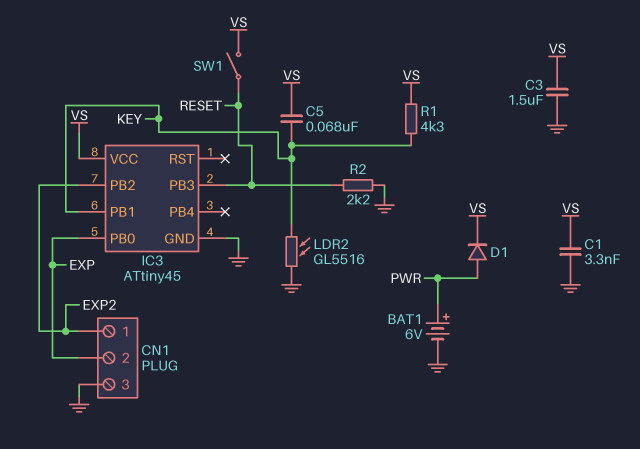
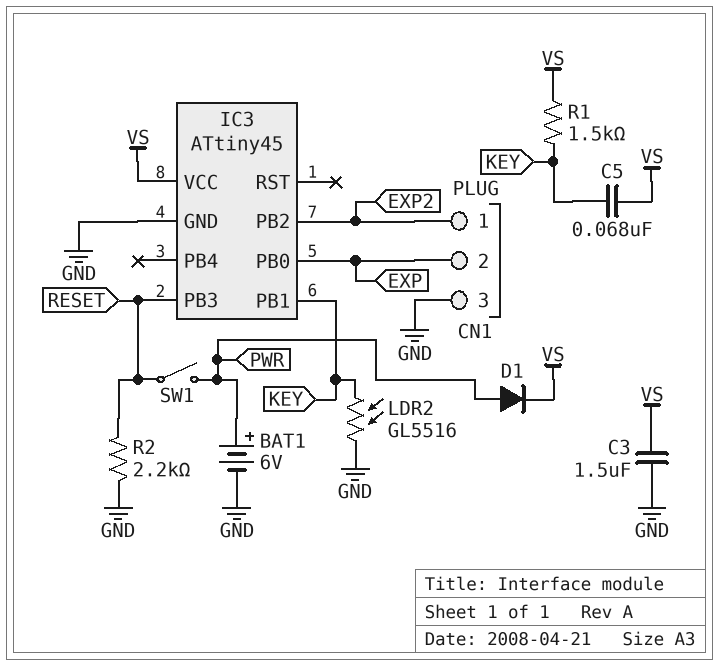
C1: 3.3nF (GND, VS) -> none
R1: 4.3k (KEY, VS) -> 1.5k (KEY, VS)
SW1: switch (RESET, VS) -> switch (PWR, RESET)

